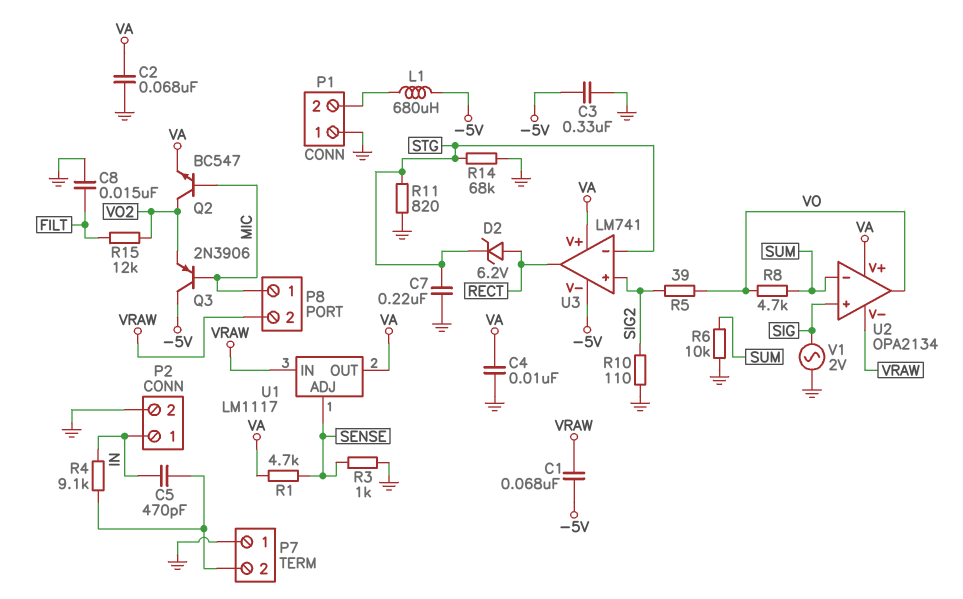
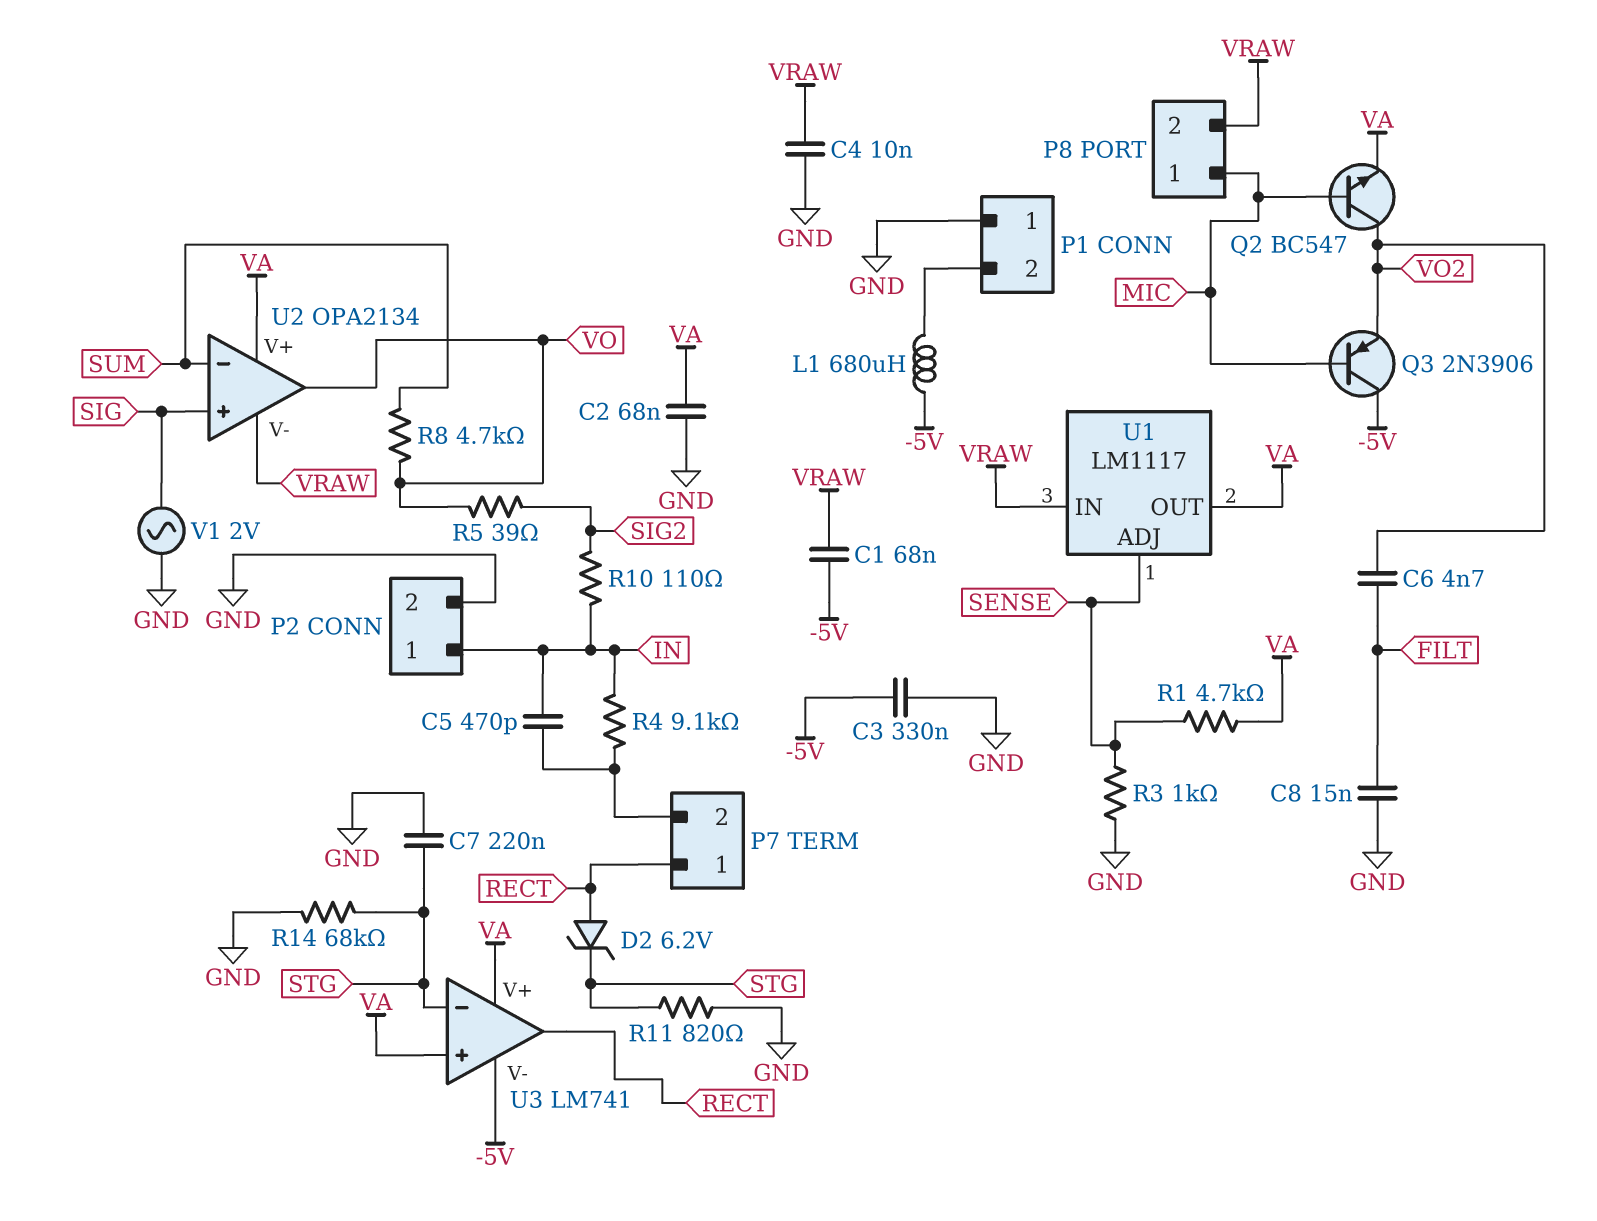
C4: 10nF (GND, VA) -> 10nF (GND, VRAW)
C6: none -> 4.7nF (FILT, VO2)
P7 pin 1: GND -> RECT
R6: 10k (GND, SUM) -> none
R10: 110 (GND, SIG2) -> 110 (IN, SIG2)
R15: 12k (FILT, VO2) -> none
U3 pin in+: SIG2 -> VA

